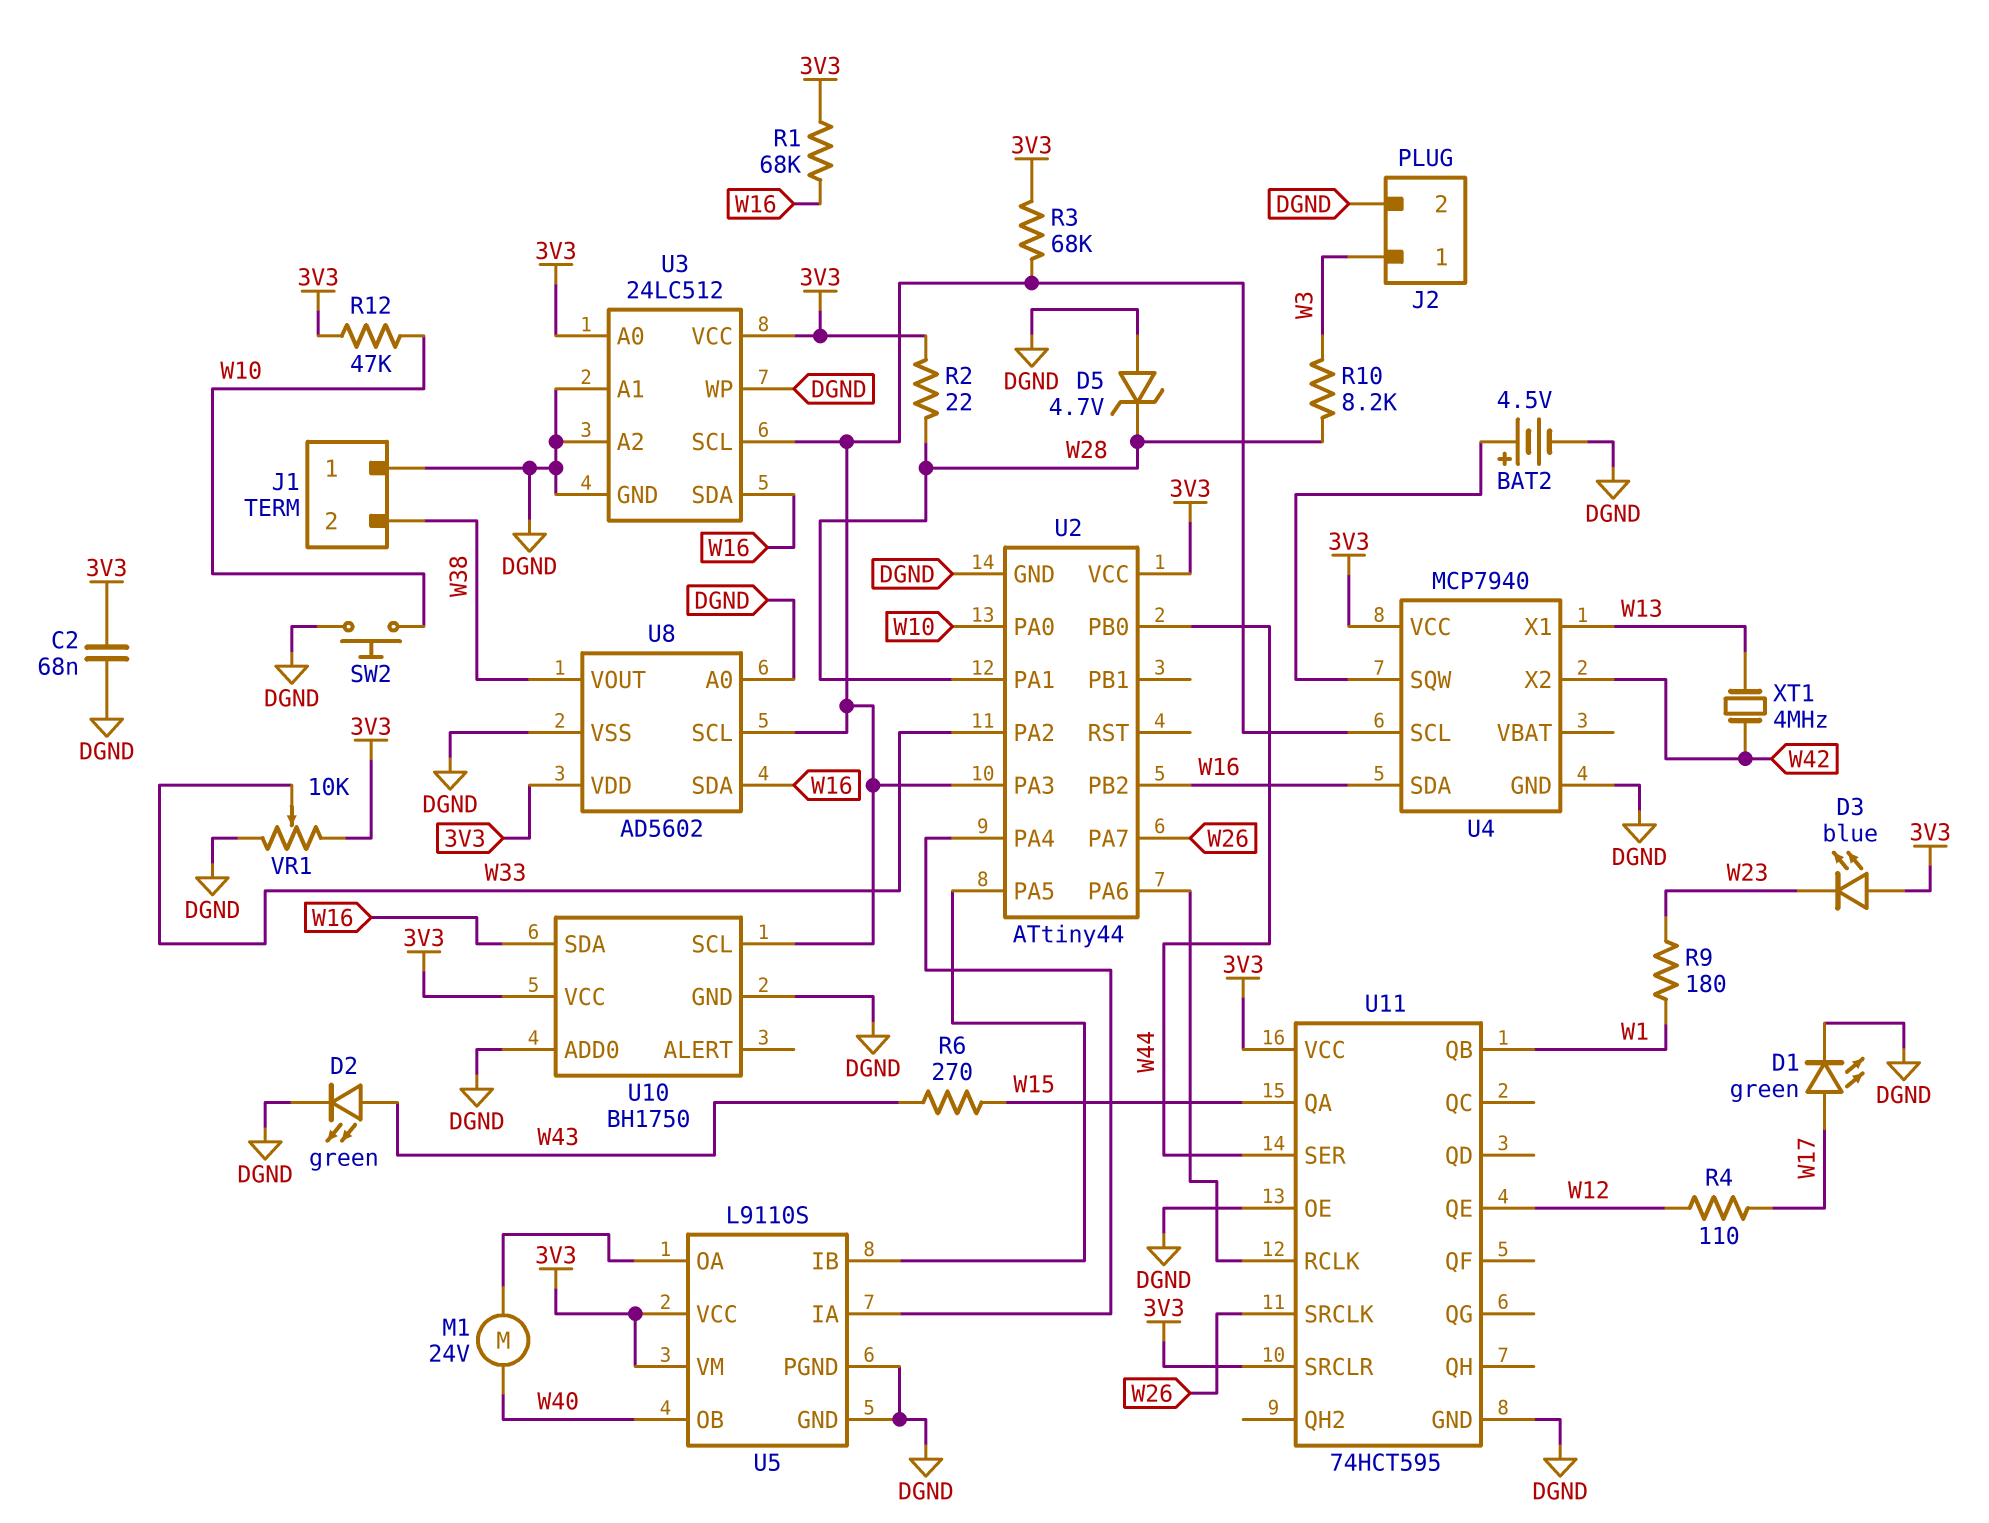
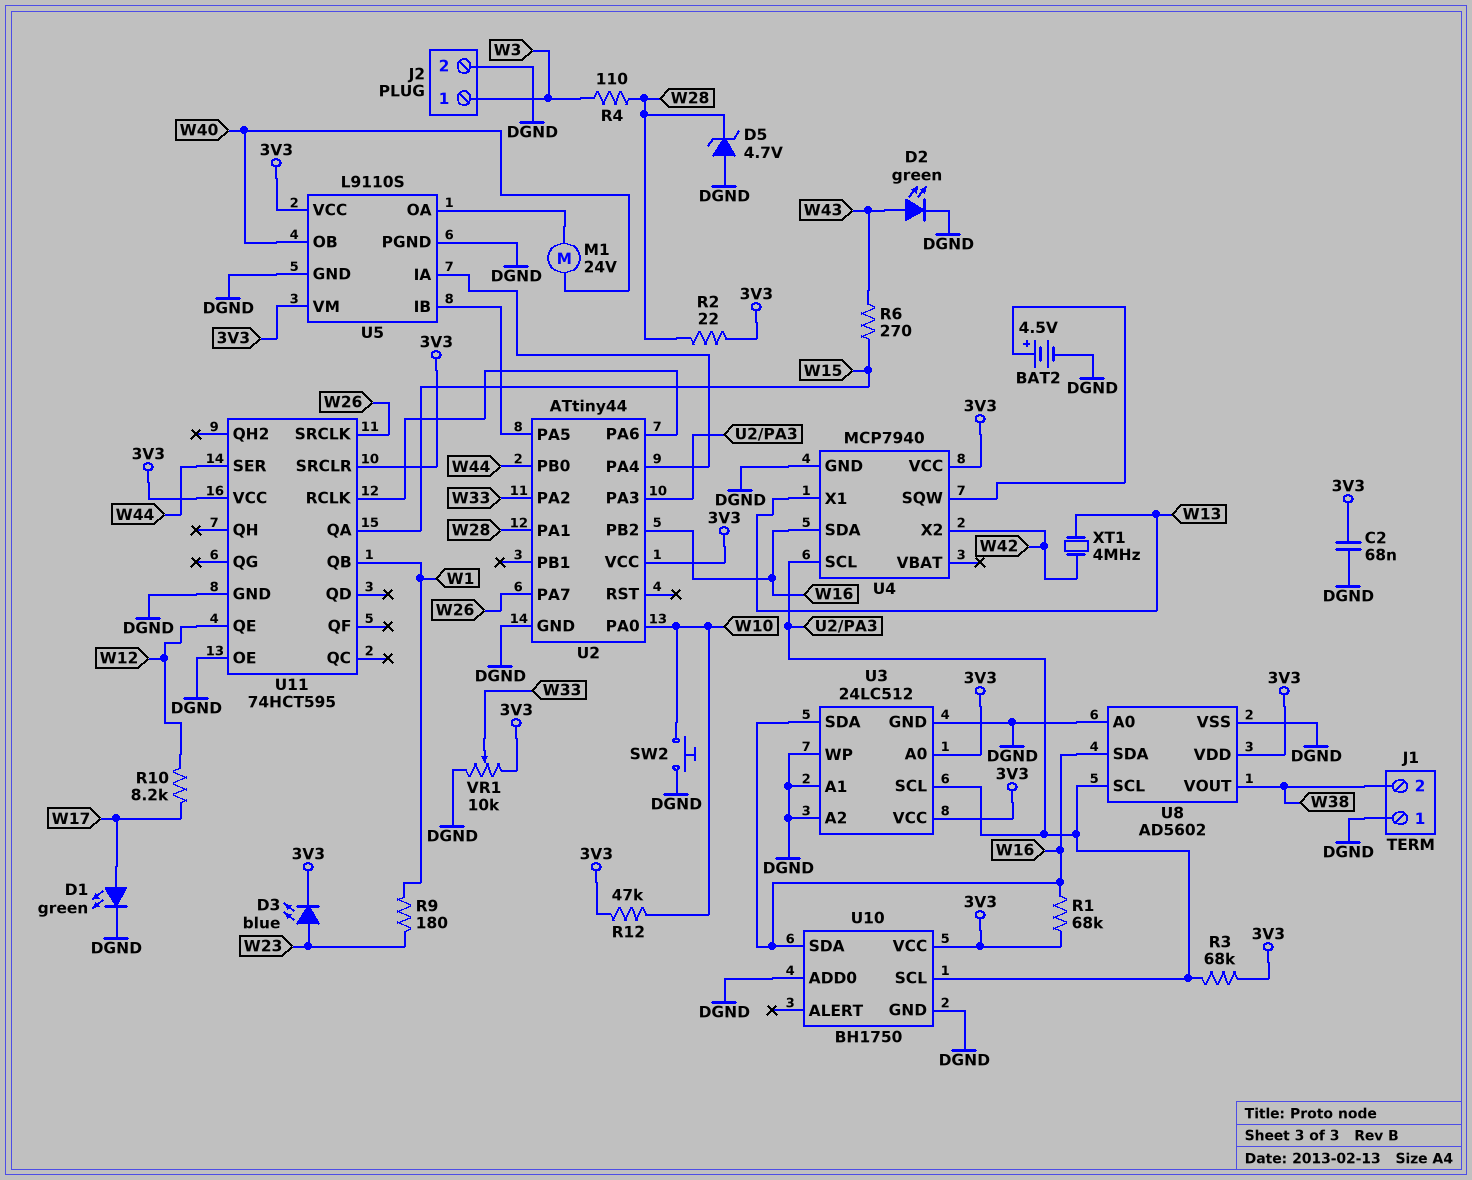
D3: LED blue (A 3V3, K W23) -> LED blue (A W23, K 3V3)
R4: 110 (W12, W17) -> 110 (W3, W28)
R10: 8.2k (W3, W28) -> 8.2k (W12, W17)

